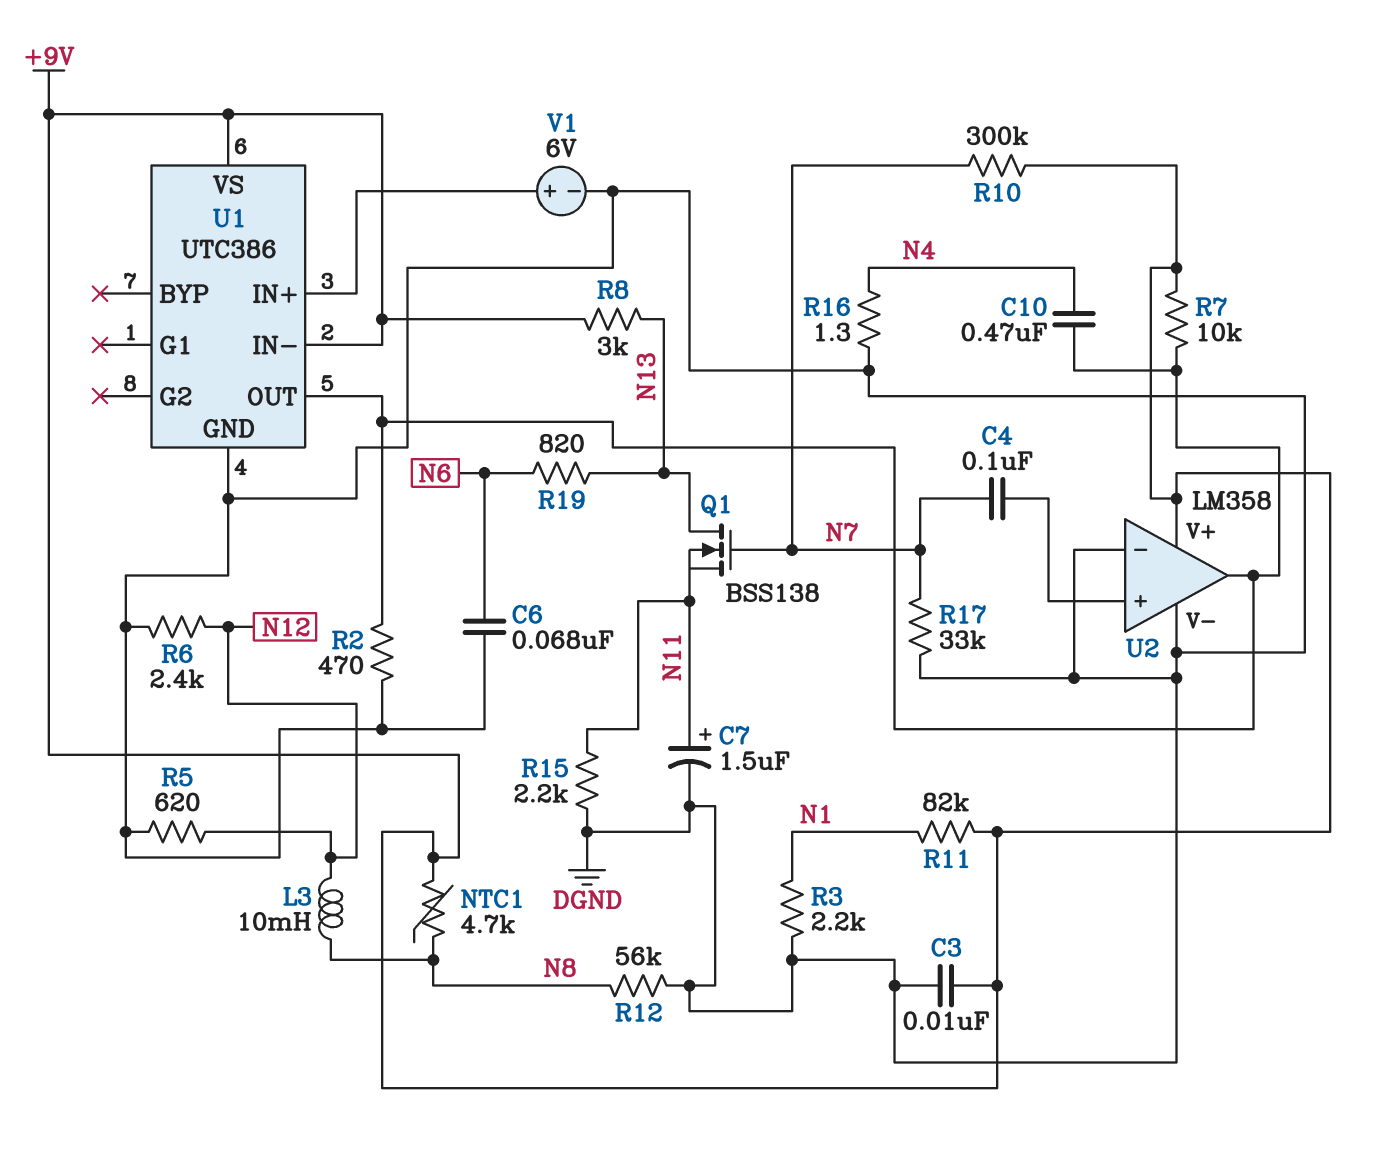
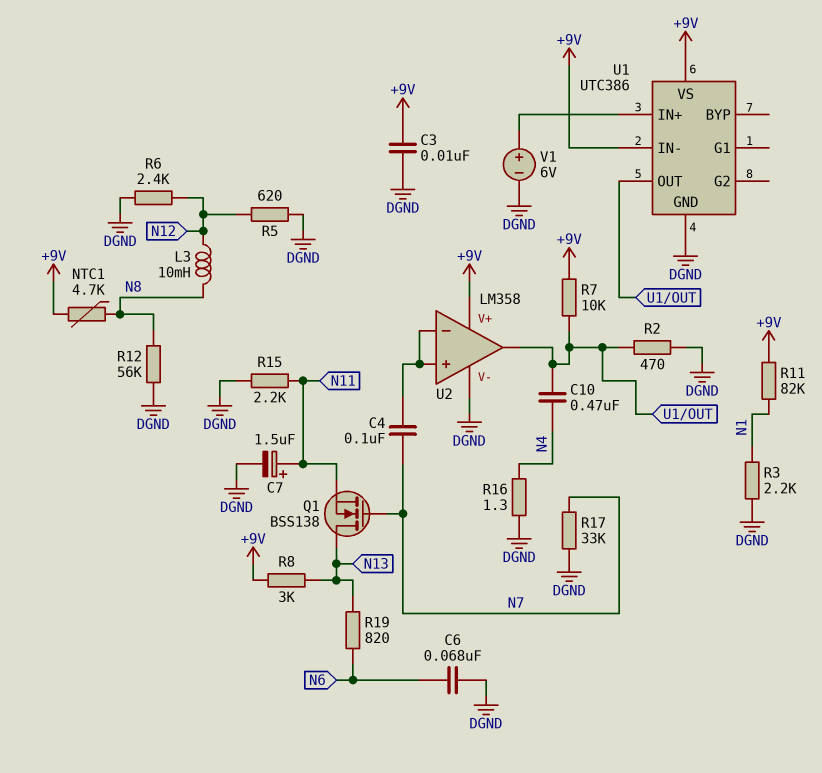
R10: 300k (+9V, N7) -> none
U2 pin in-: DGND -> U2/in+

